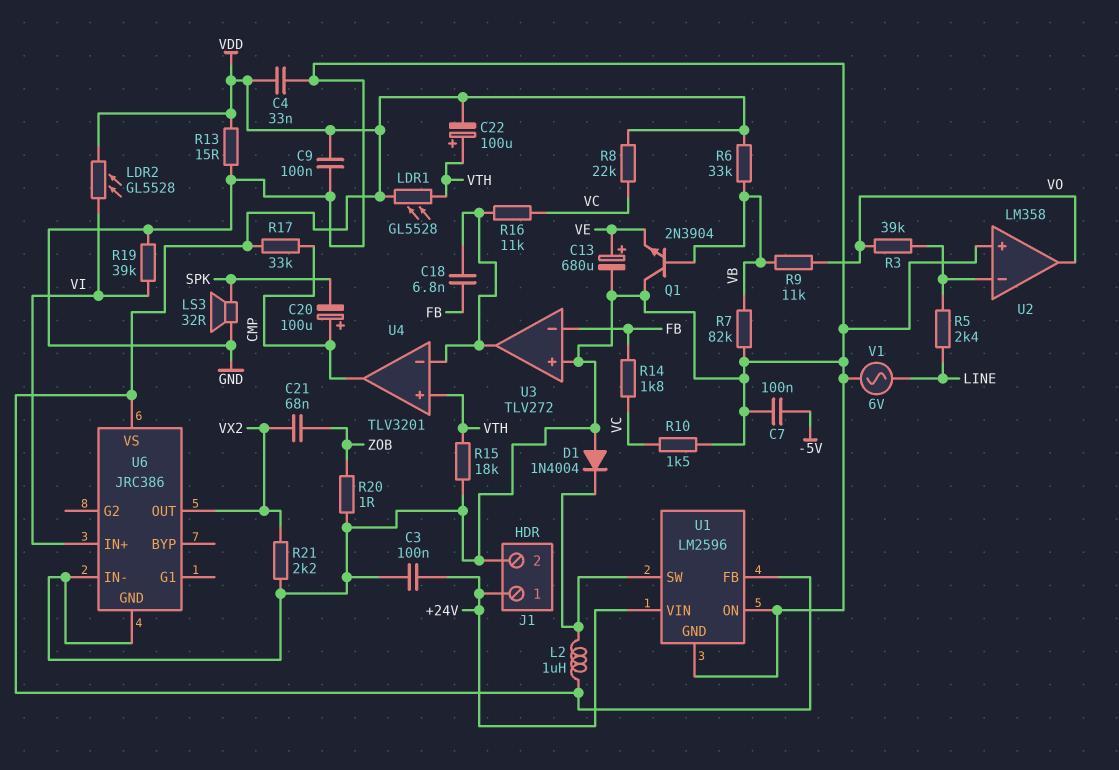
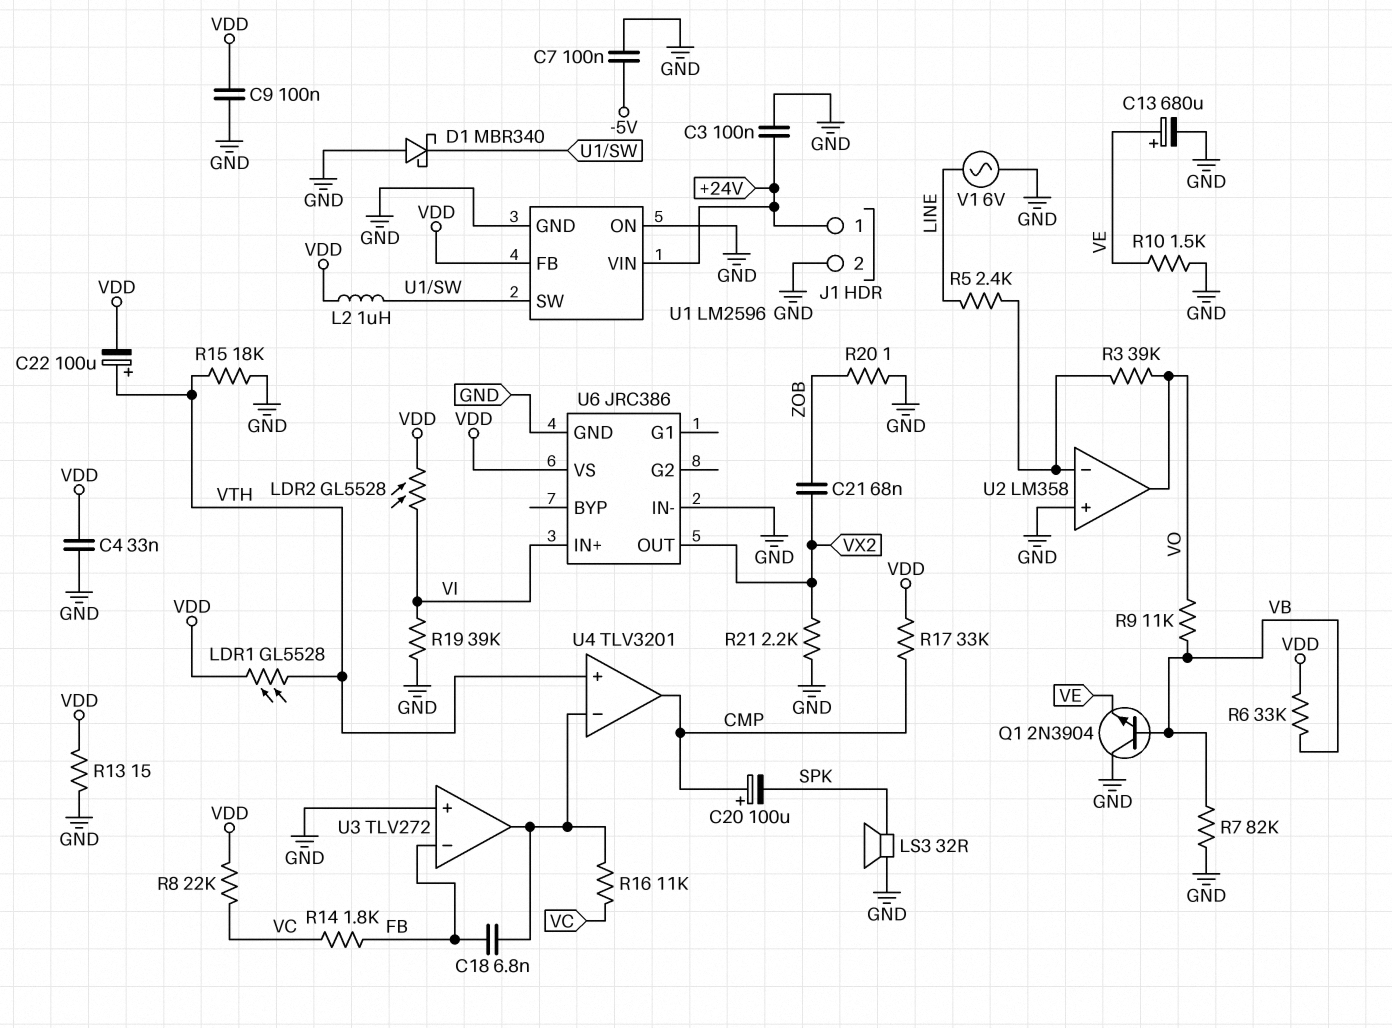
D1: diode 1N4004 (A GND, K U1/SW) -> schottky MBR340 (A GND, K U1/SW)
R10: 1.5k (GND, VC) -> 1.5k (GND, VE)

